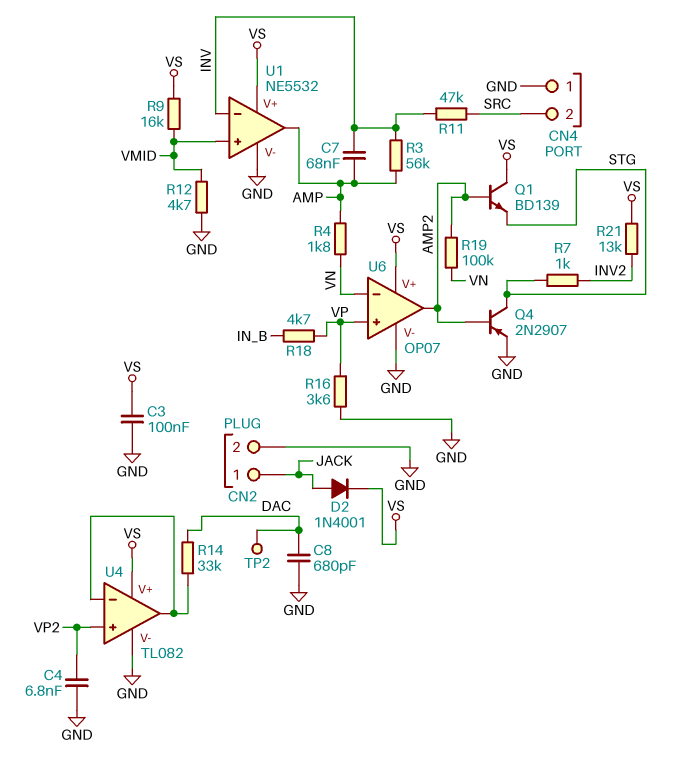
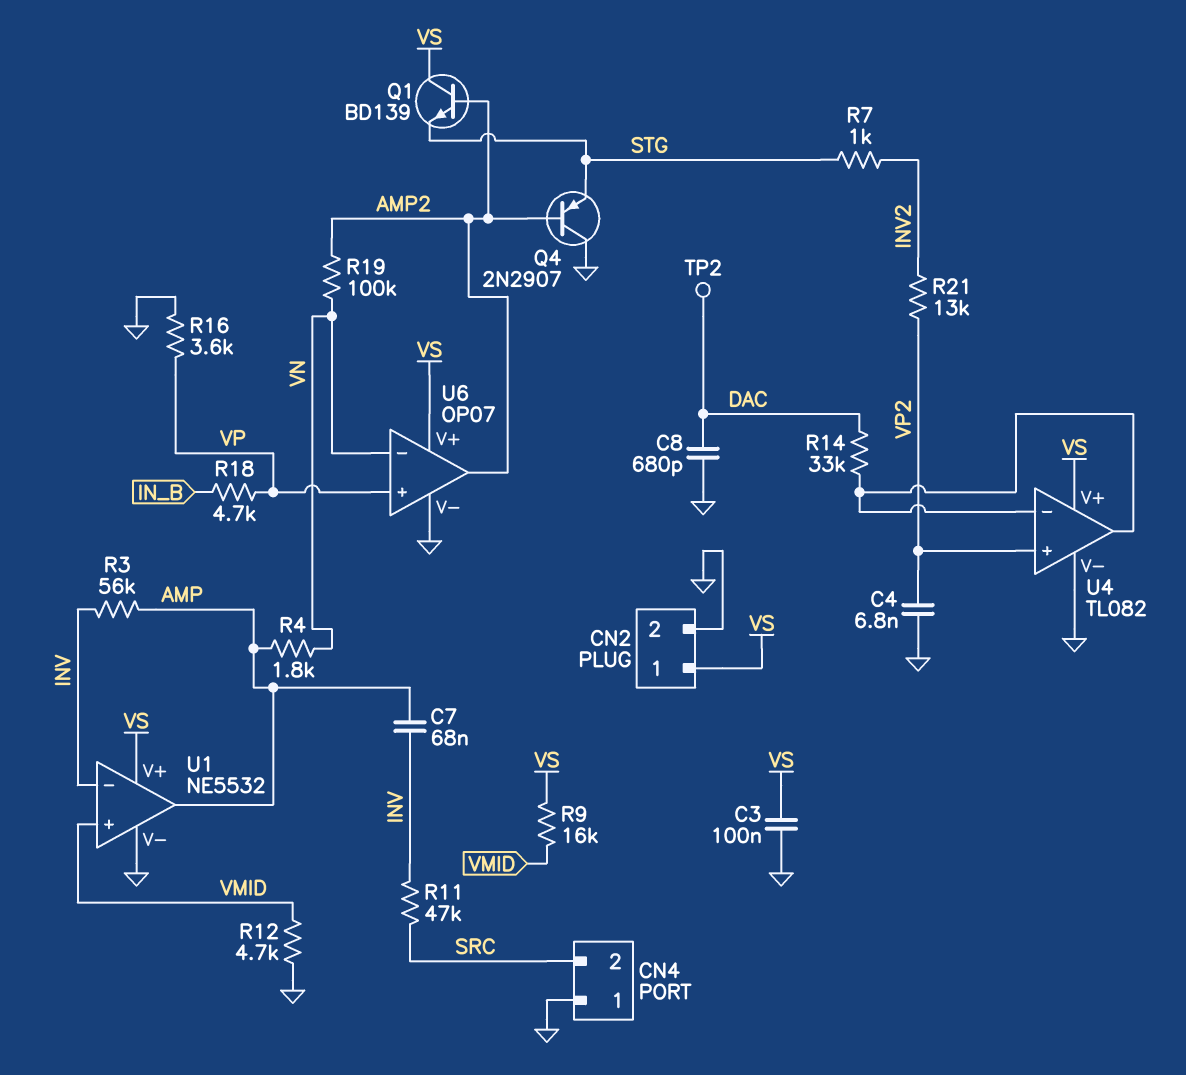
CN2 pin 1: JACK -> VS
D2: diode 1N4001 (A JACK, K VS) -> none
Q4: PNP 2N2907 (B AMP2, C STG, E GND) -> PNP 2N2907 (B AMP2, C GND, E STG)
R21: 13k (INV2, VS) -> 13k (INV2, VP2)

